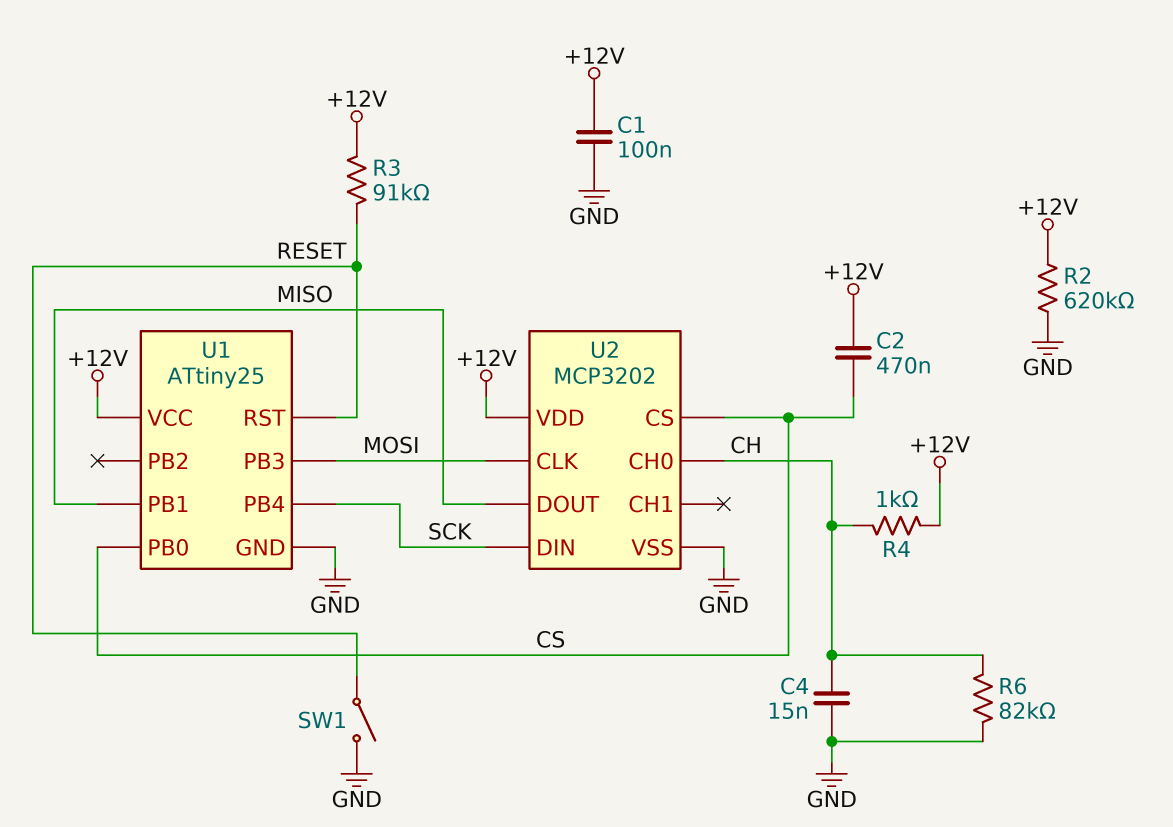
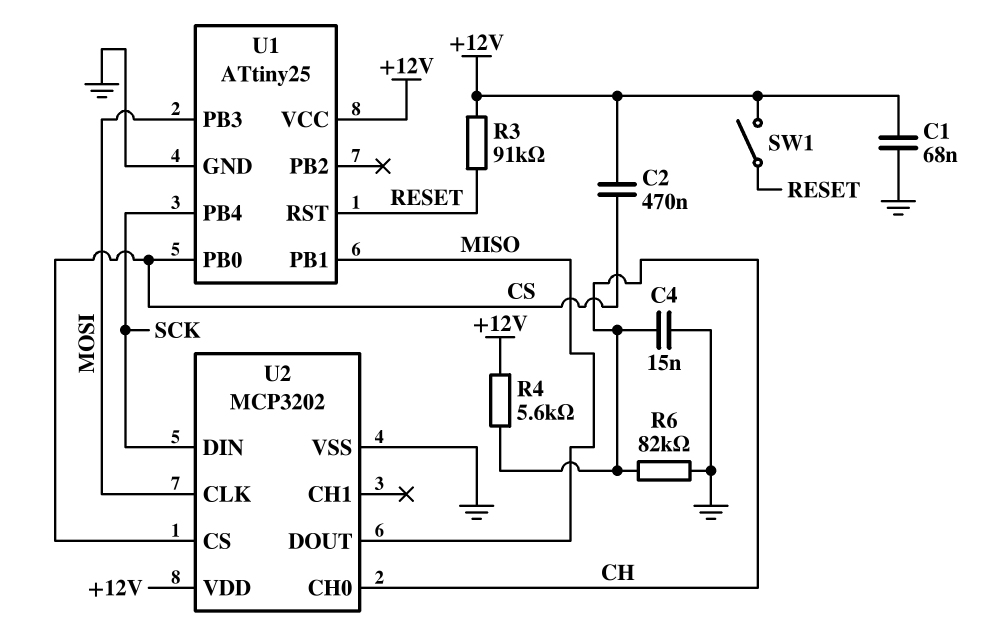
C1: 100nF (+12V, GND) -> 68nF (+12V, GND)
R2: 620k (+12V, GND) -> none
R4: 1k (+12V, CH) -> 5.6k (+12V, CH)
SW1: switch (GND, RESET) -> switch (+12V, RESET)

